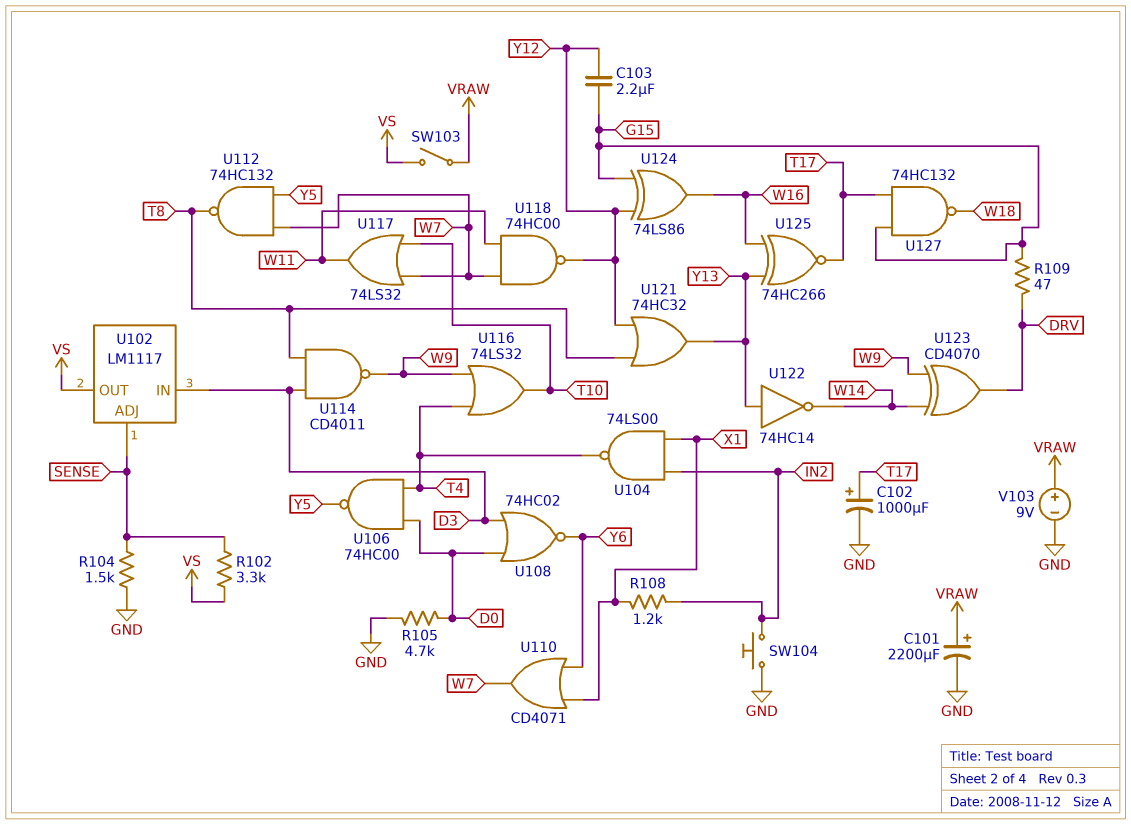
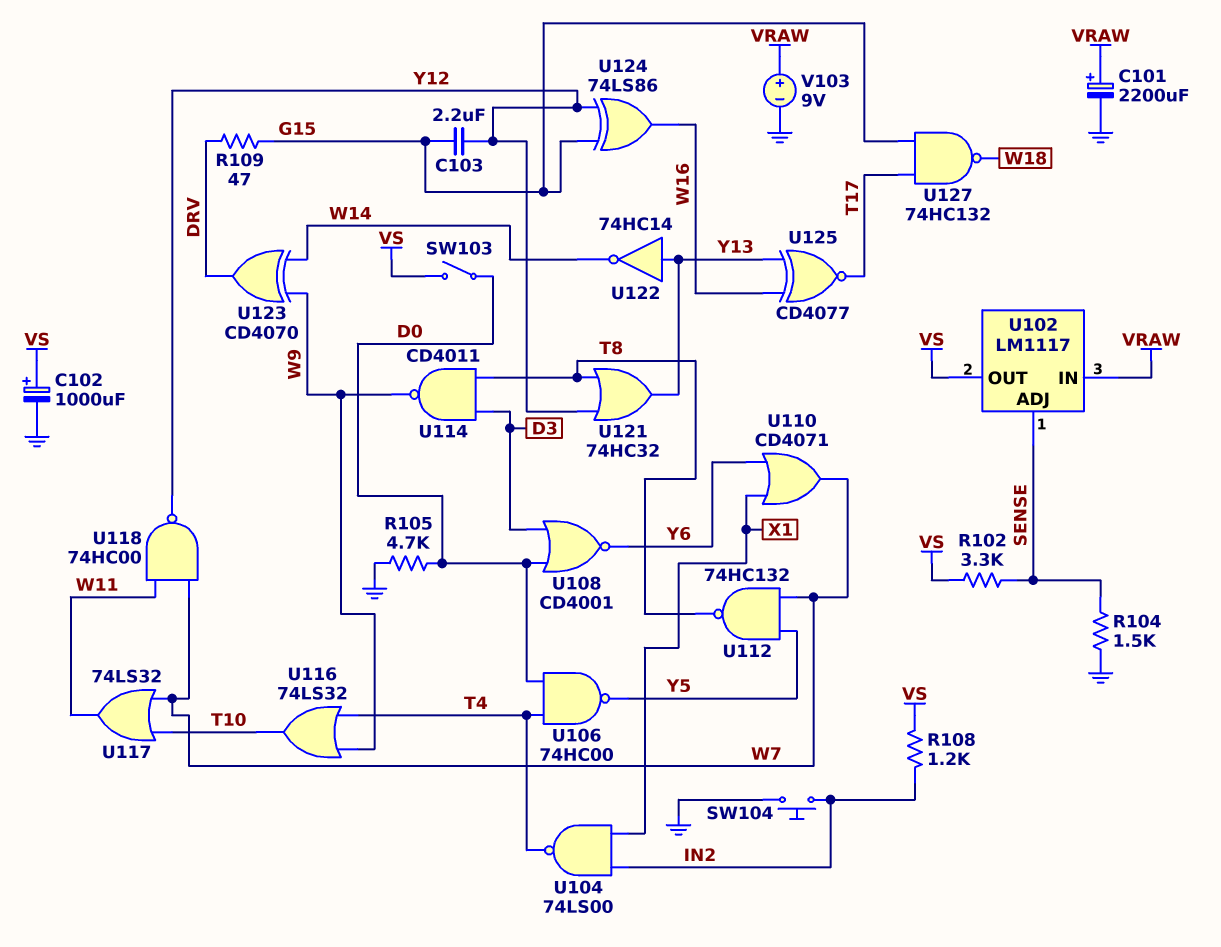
C102: 1000uF (plus T17, minus GND) -> 1000uF (plus VS, minus GND)
R108: 1.2k (IN2, X1) -> 1.2k (IN2, VS)
SW103: switch (VRAW, VS) -> switch (D0, VS)
U102 pin IN: D3 -> VRAW
U108: NOR 74HC02 (in D0, in D3, out Y6) -> NOR CD4001 (in D0, in D3, out Y6)
U125: XNOR 74HC266 (in W16, in Y13, out T17) -> XNOR CD4077 (in W16, in Y13, out T17)

